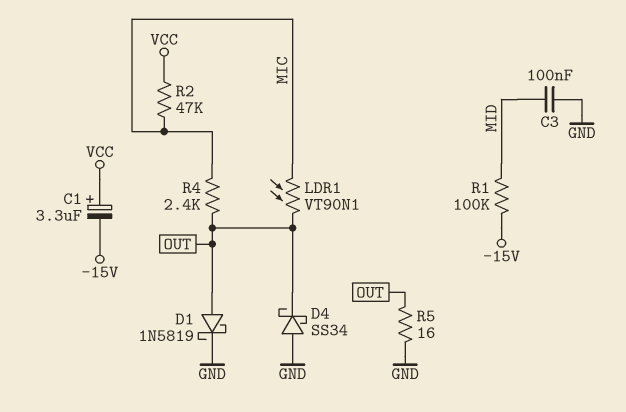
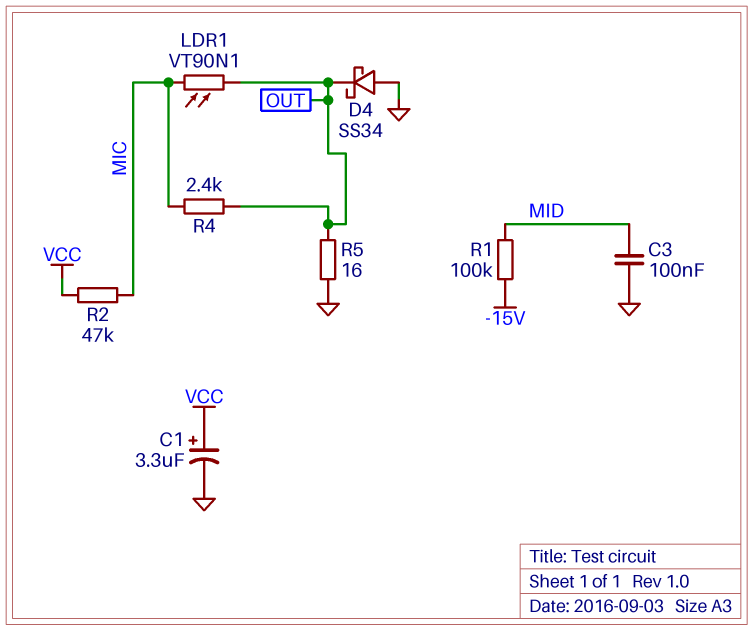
C1: 3.3uF (plus VCC, minus -15V) -> 3.3uF (plus VCC, minus GND)
D1: schottky 1N5819 (A OUT, K GND) -> none

